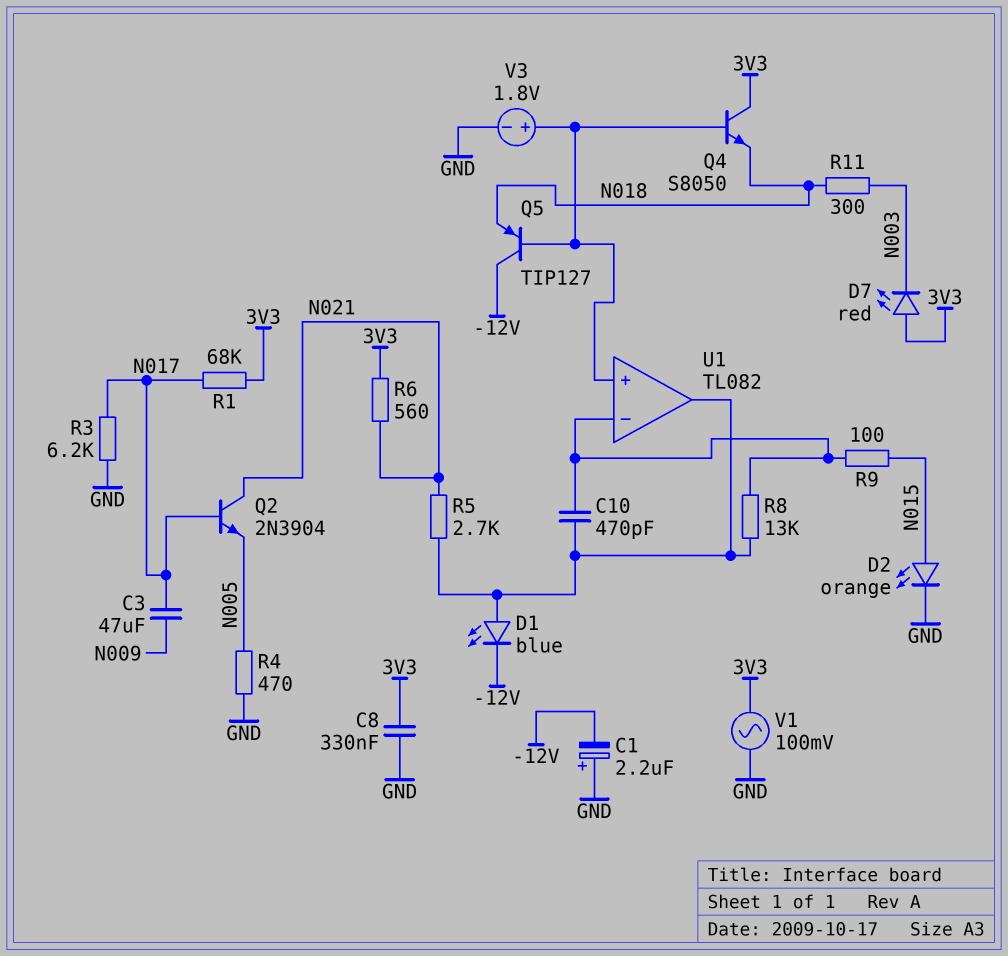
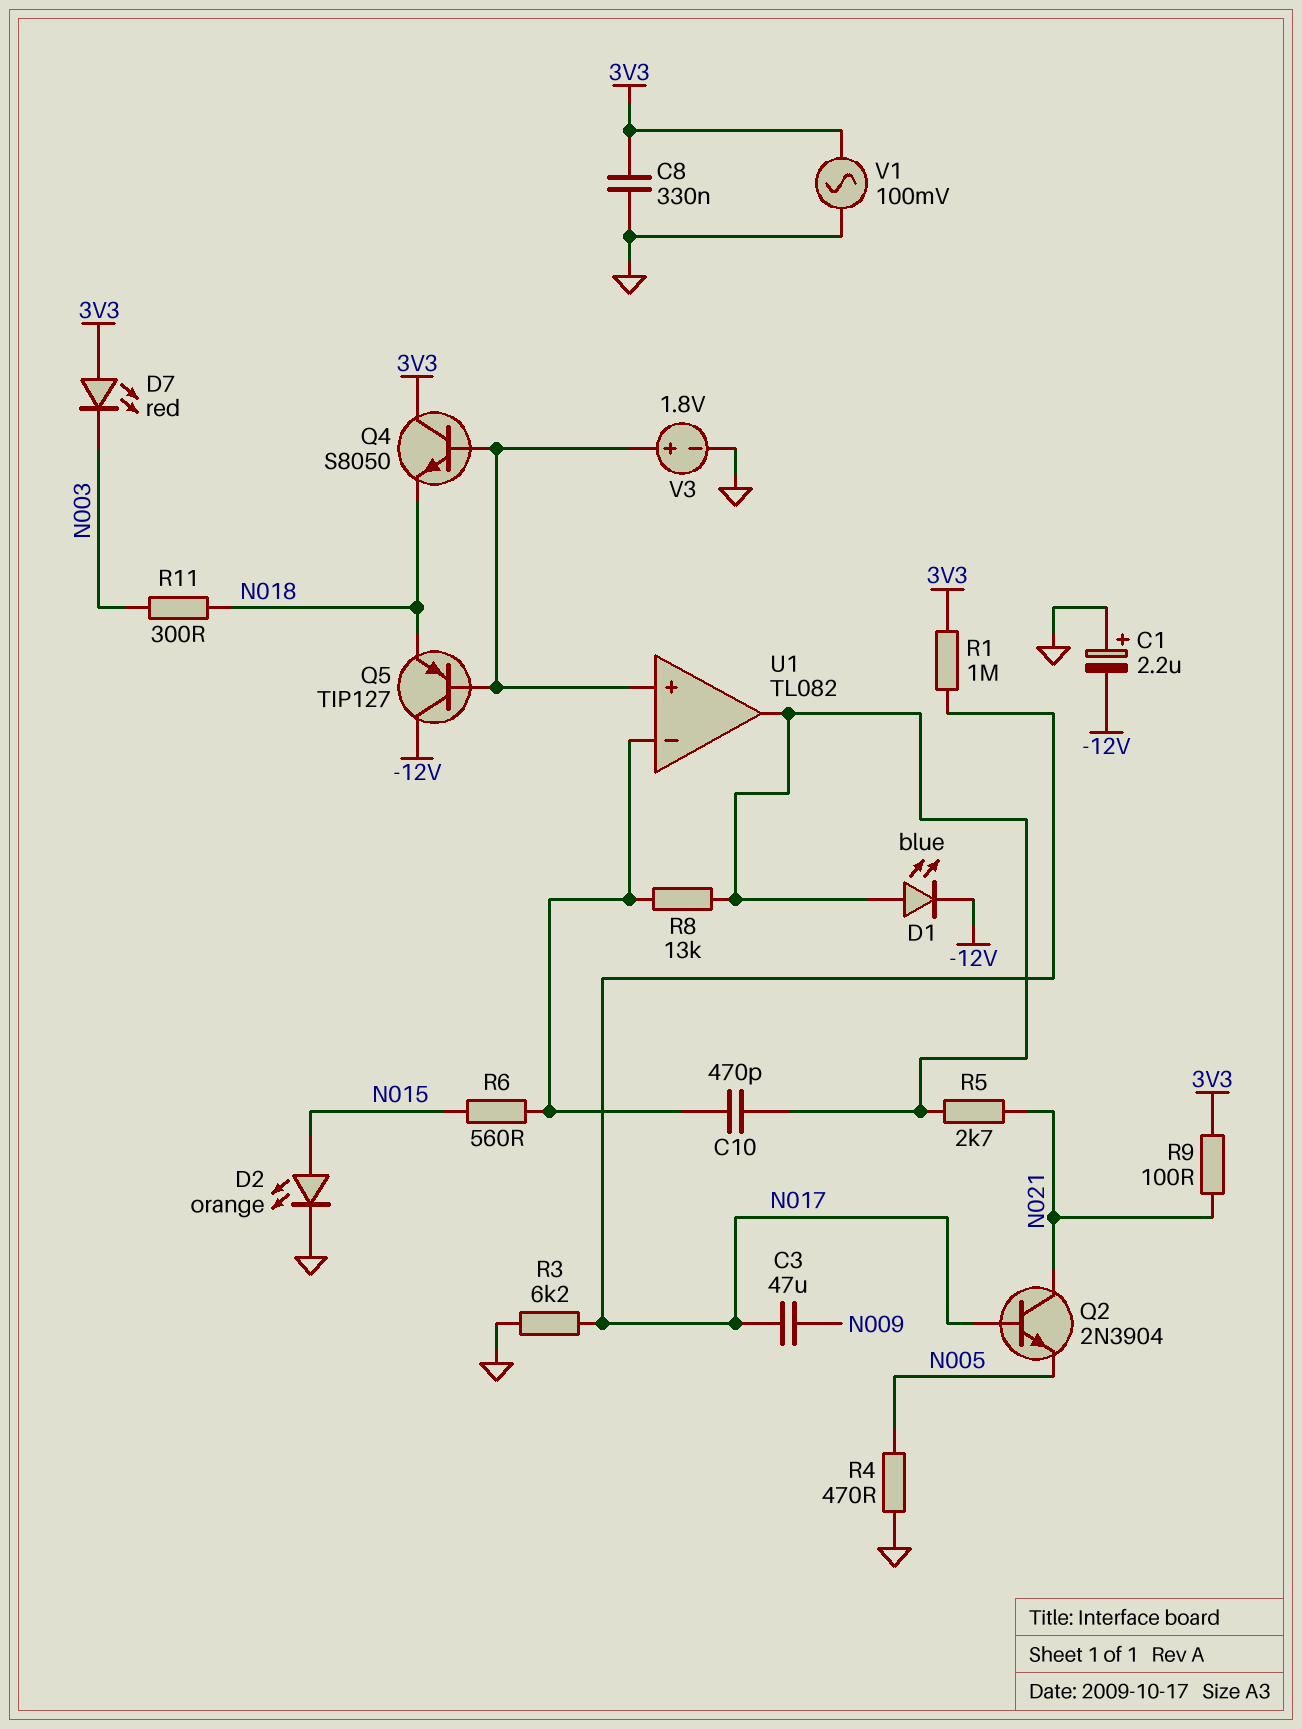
R1: 68k (3V3, N017) -> 1M (3V3, N017)
R6: 560 (3V3, N021) -> 560 (N015, U1/in-)
R9: 100 (N015, U1/in-) -> 100 (3V3, N021)

